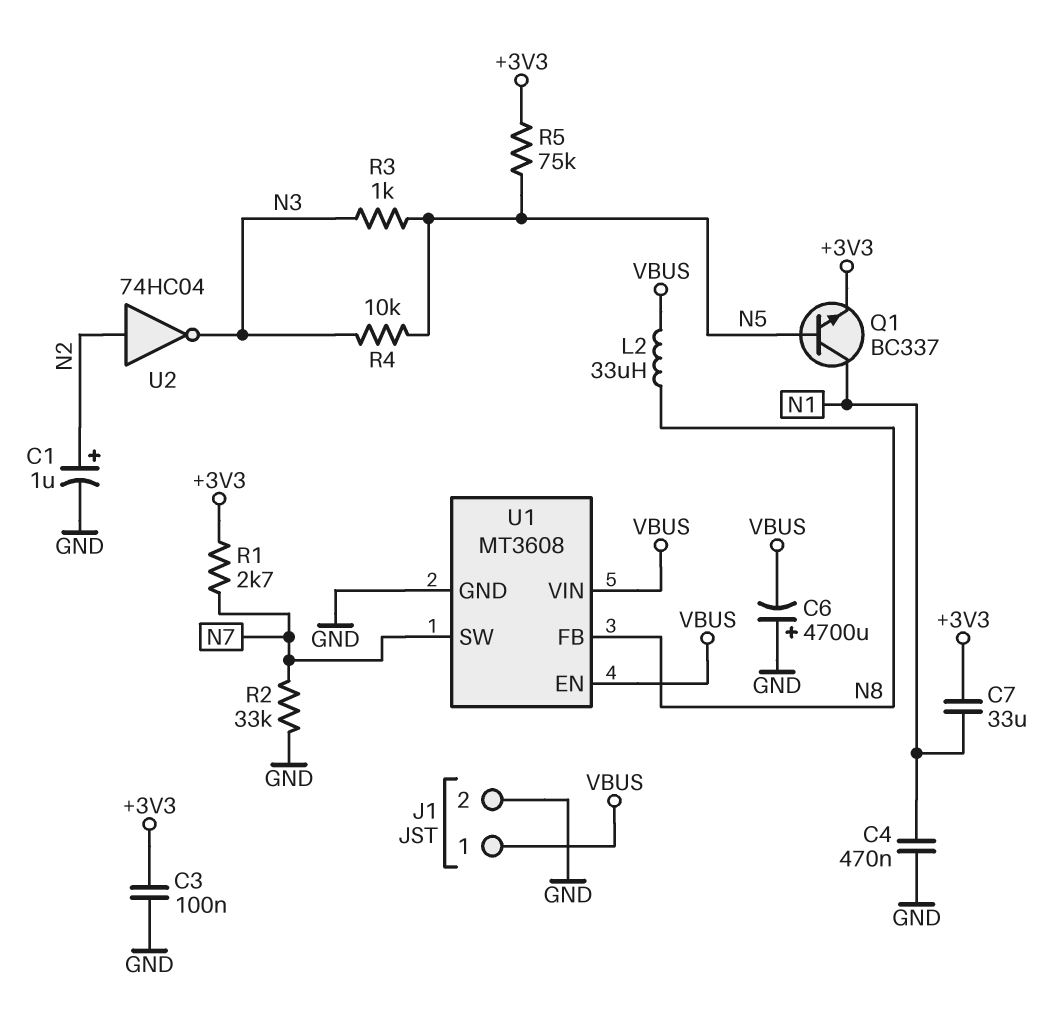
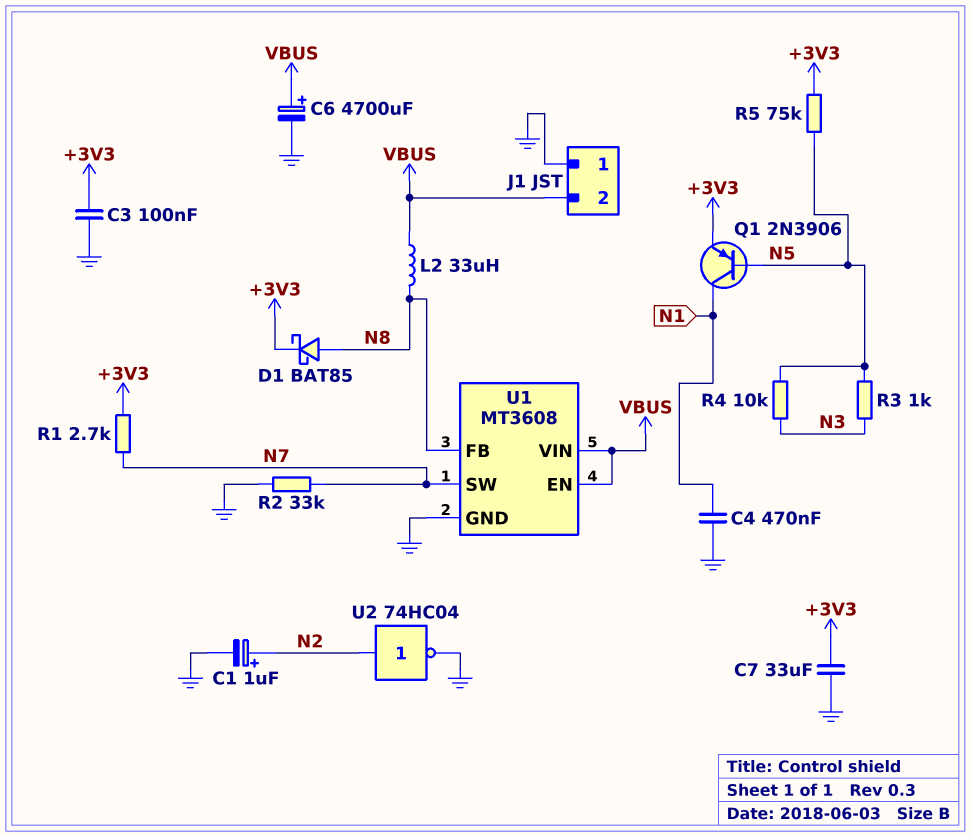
C6: 4700uF (plus GND, minus VBUS) -> 4700uF (plus VBUS, minus GND)
C7: 33uF (+3V3, N1) -> 33uF (+3V3, GND)
D1: none -> schottky BAT85 (A N8, K +3V3)
J1 pin 1: VBUS -> GND
J1 pin 2: GND -> VBUS
Q1: NPN BC337 (B N5, C N1, E +3V3) -> PNP 2N3906 (B N5, C N1, E +3V3)
U2: NOT 74HC04 (in N2, out N3) -> NOT 74HC04 (in N2, out GND)

